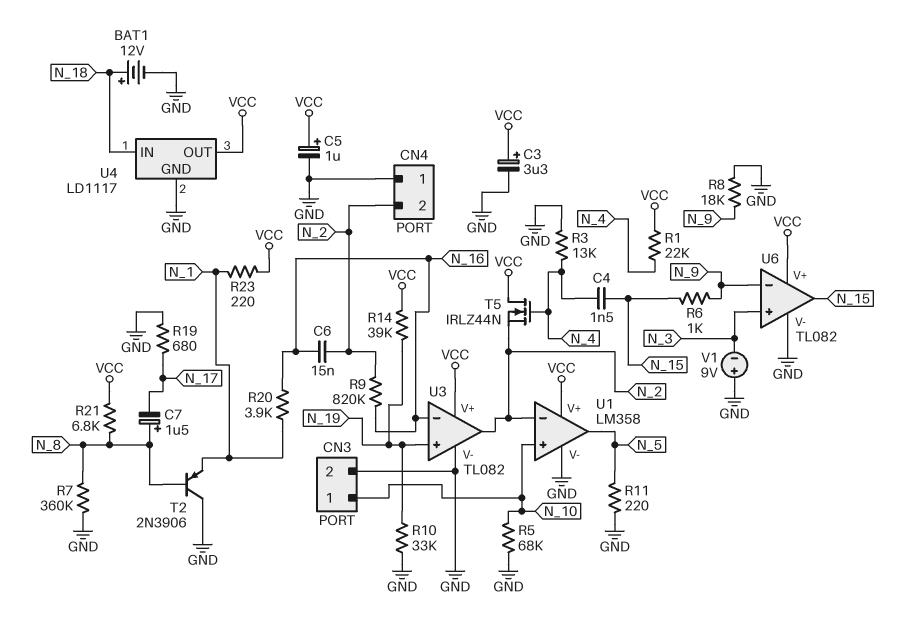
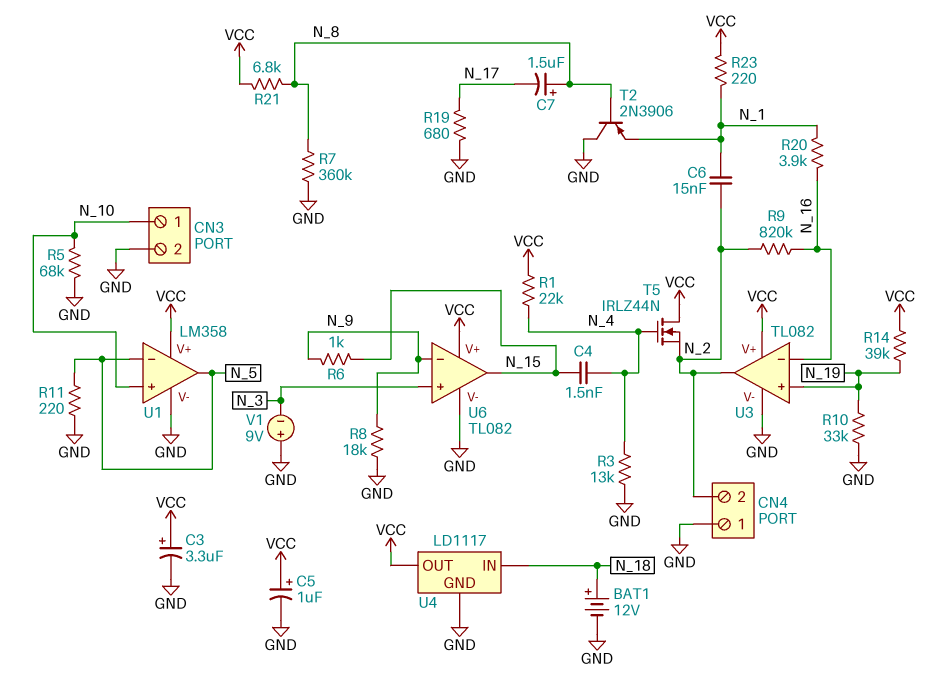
C6: 15nF (N_2, N_16) -> 15nF (N_1, N_2)
U1 pin in-: N_2 -> N_5

